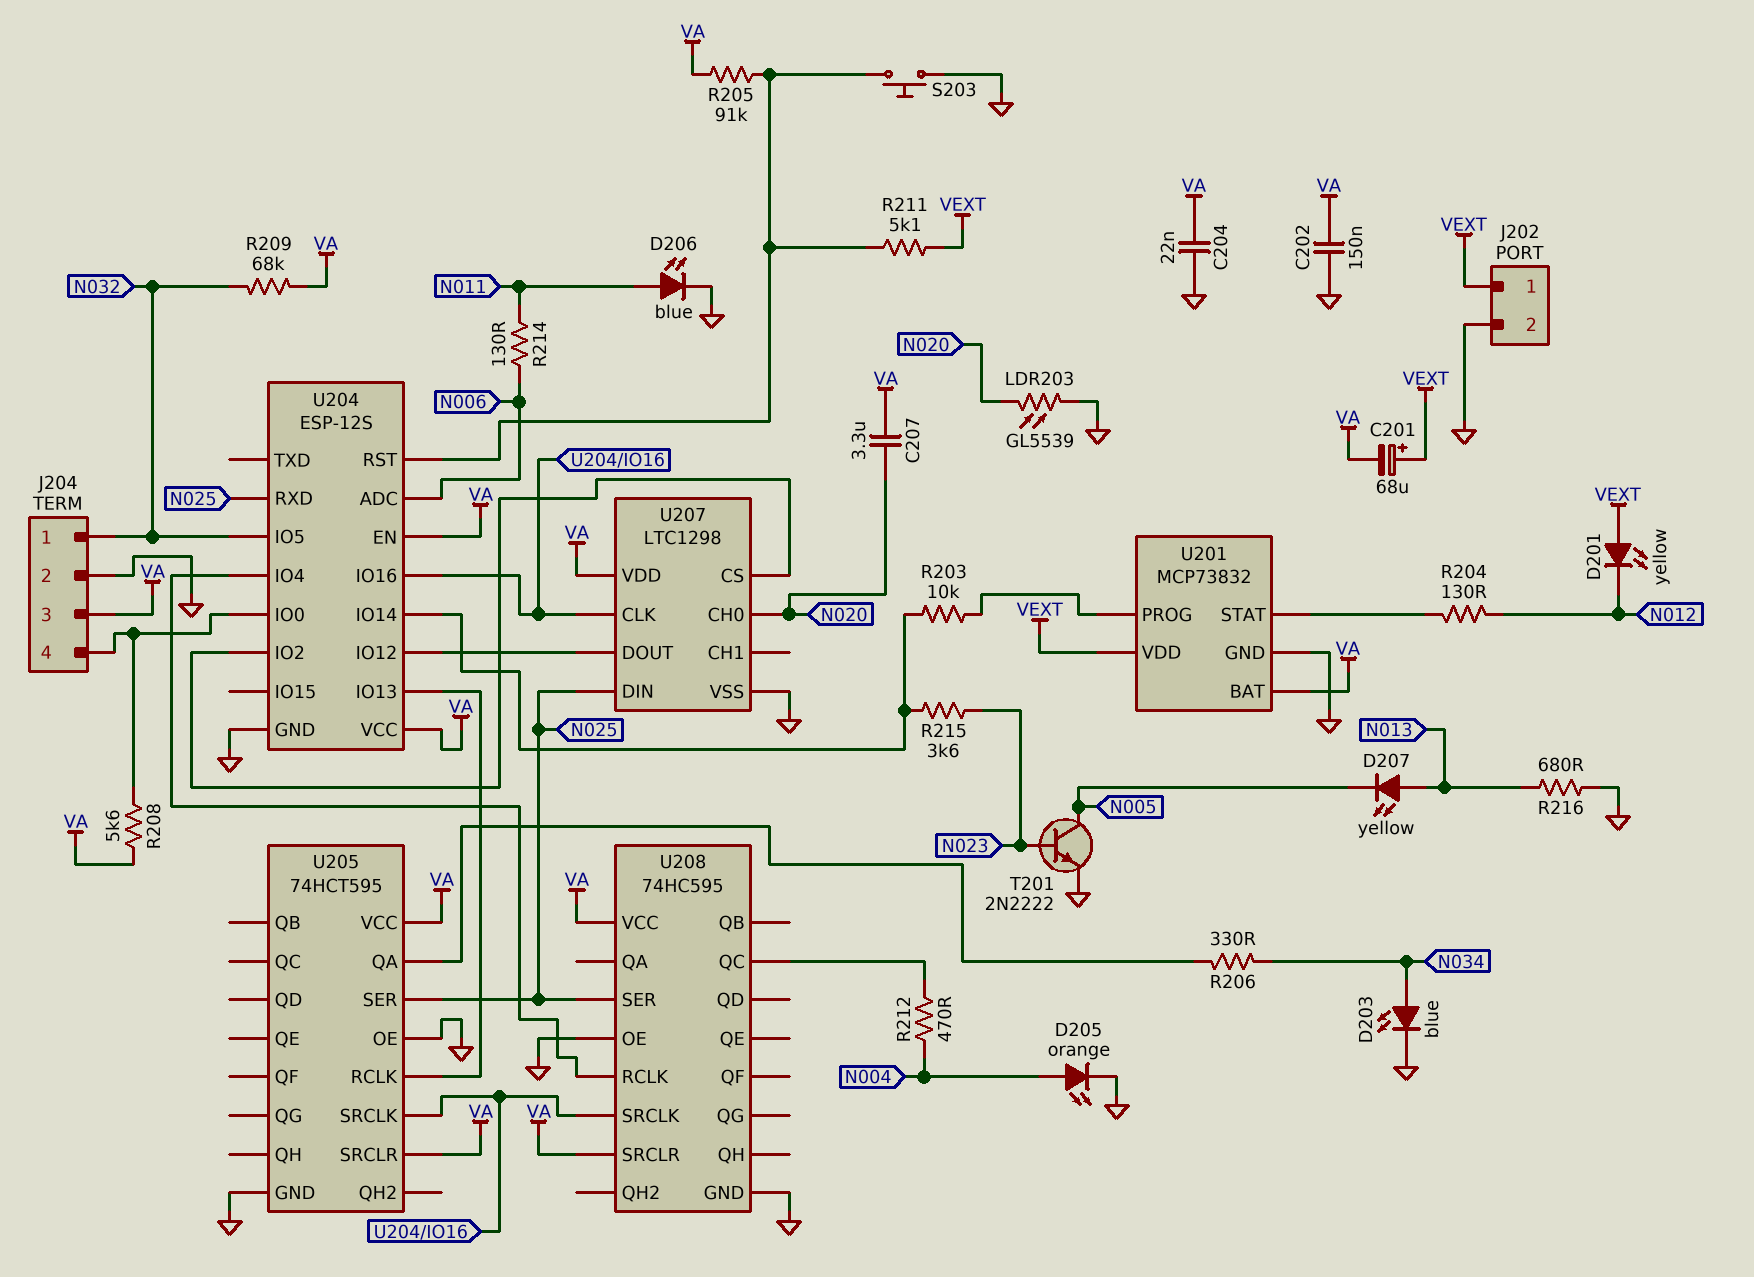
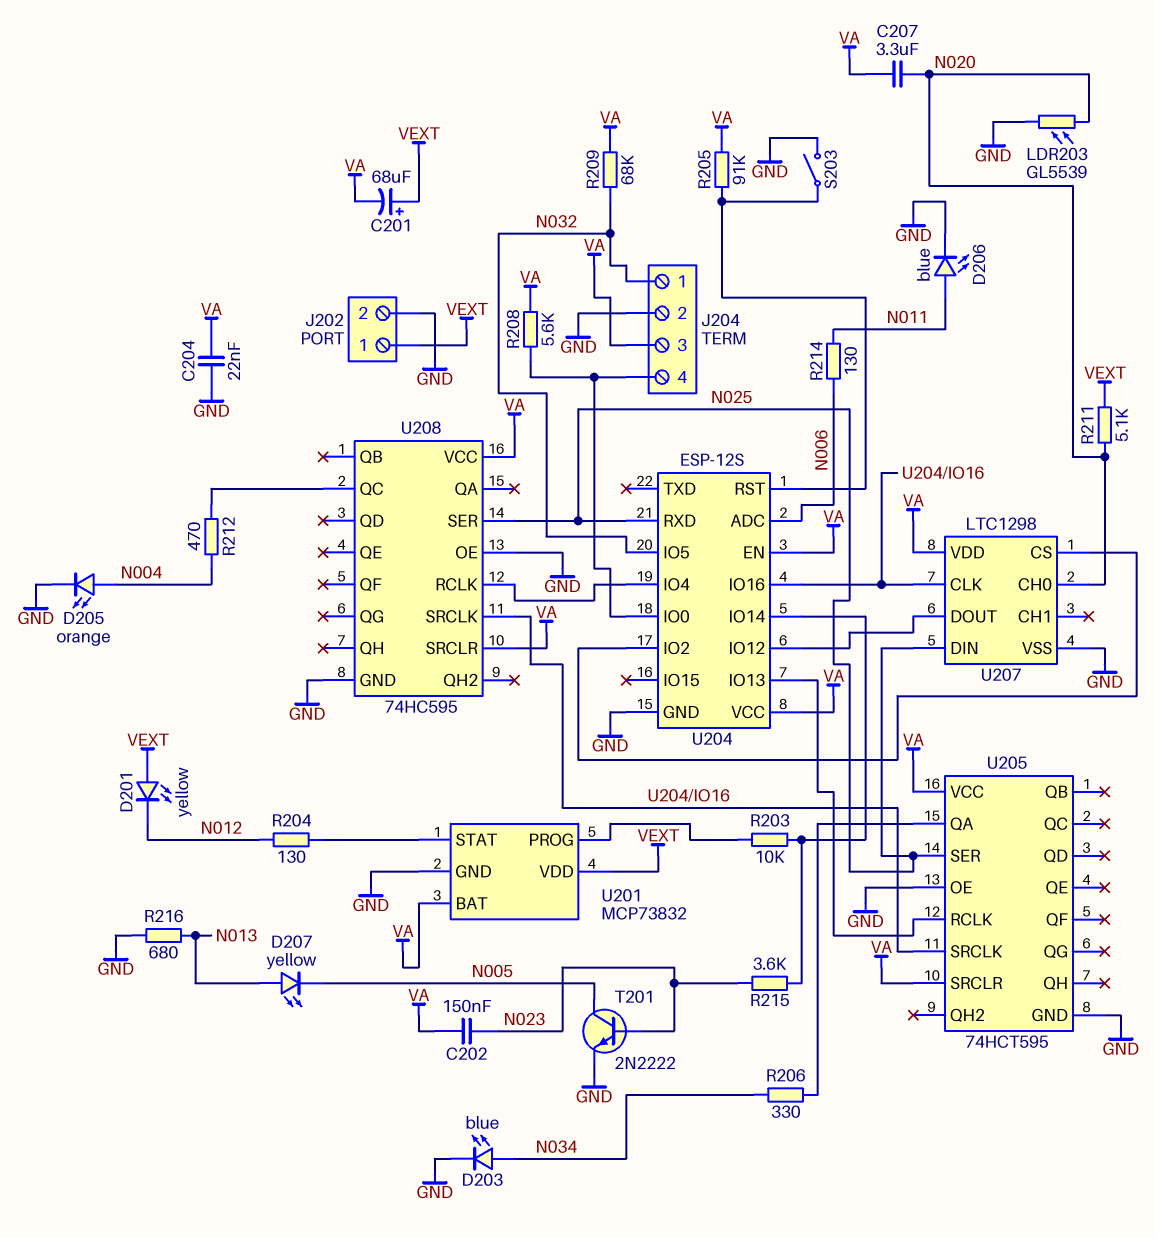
C202: 150nF (GND, VA) -> 150nF (N023, VA)
R211: 5.1k (U204/RST, VEXT) -> 5.1k (N020, VEXT)
S203: button (GND, U204/RST) -> switch (GND, U204/RST)

